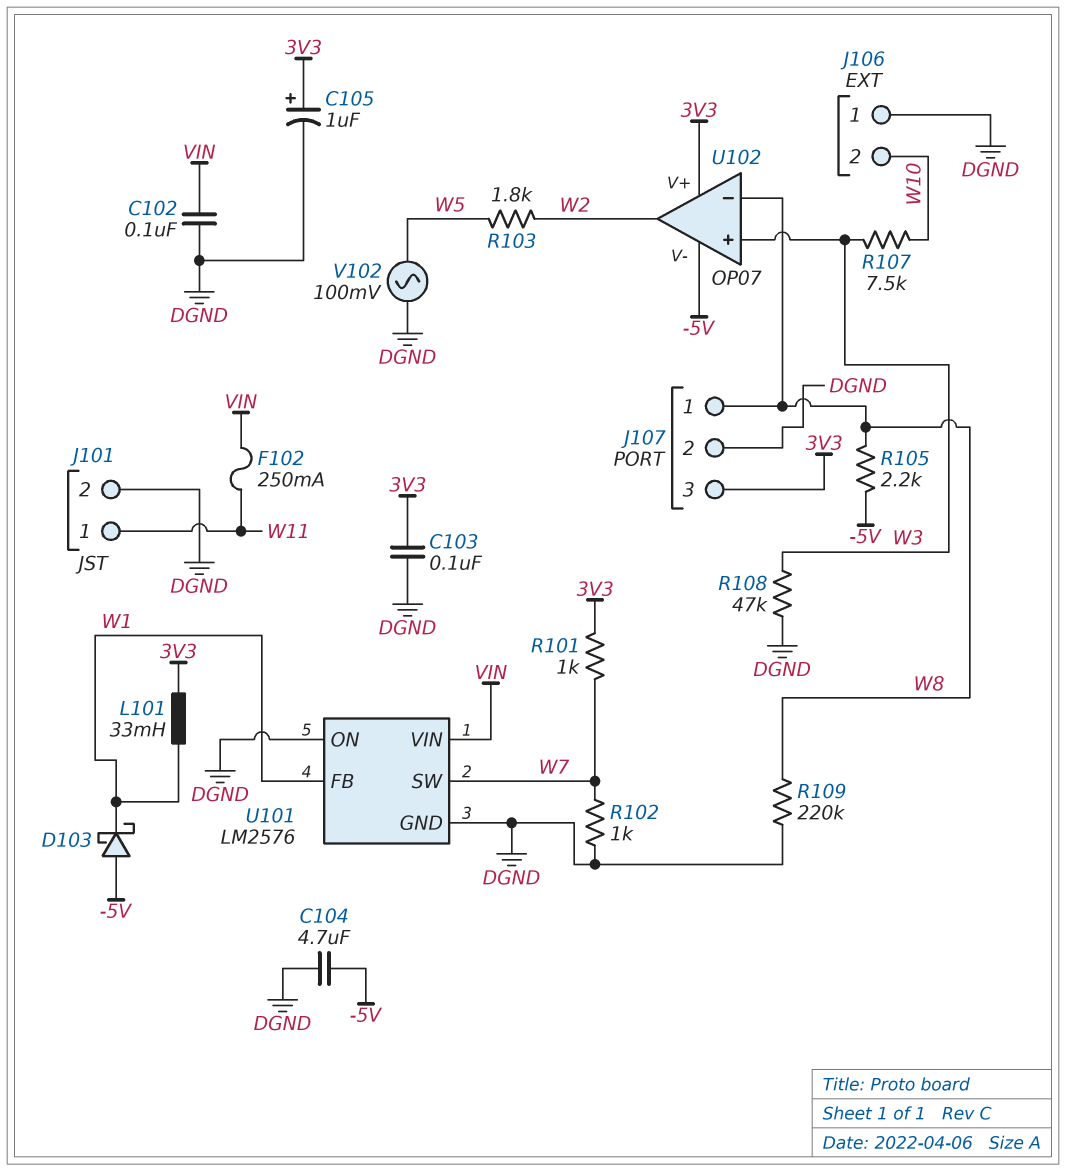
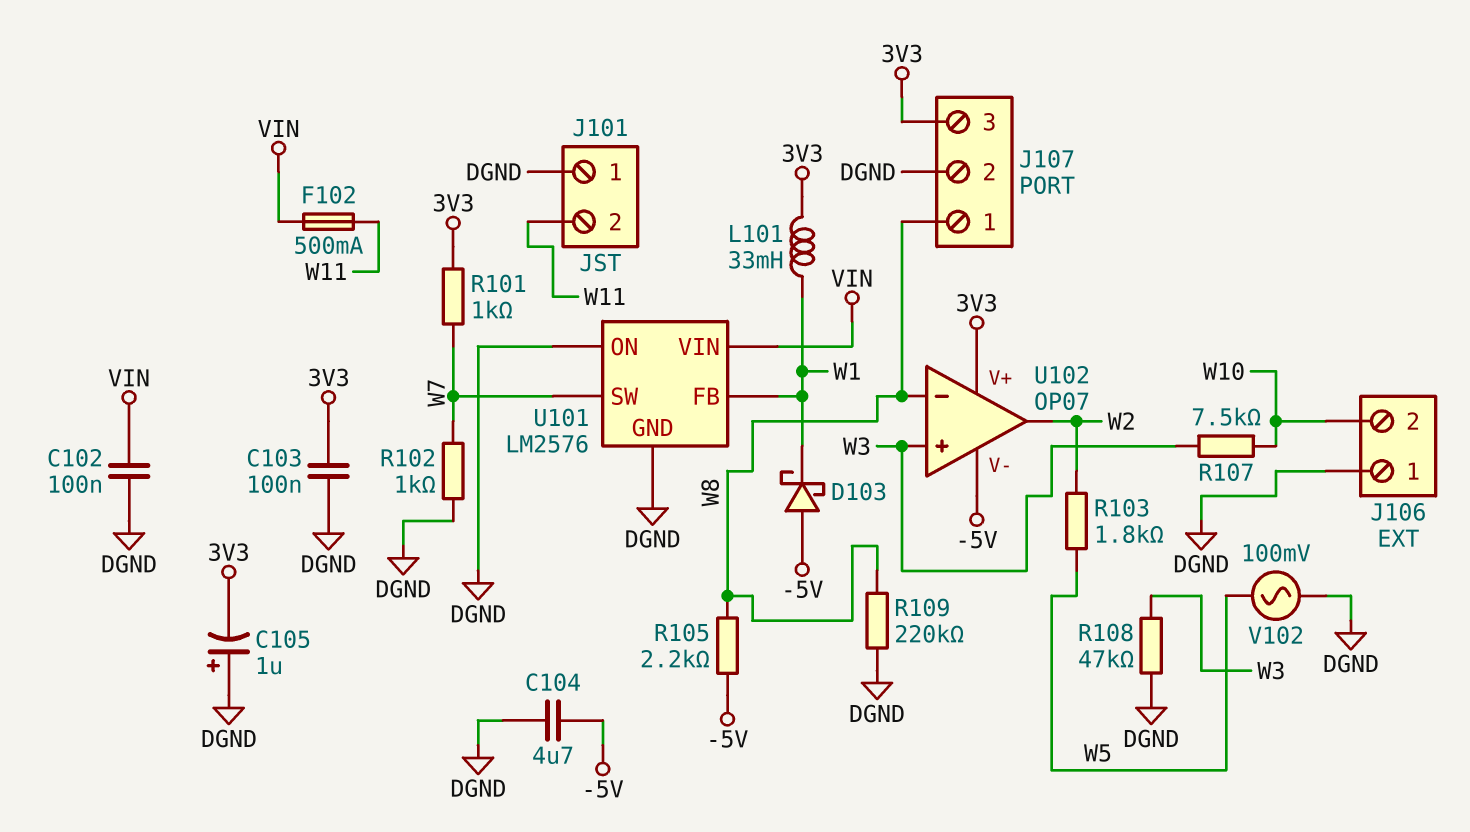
C105: 1uF (plus 3V3, minus DGND) -> 1uF (plus DGND, minus 3V3)
F102: 250mA (VIN, W11) -> 500mA (VIN, W11)
J101 pin 1: W11 -> DGND
J101 pin 2: DGND -> W11

